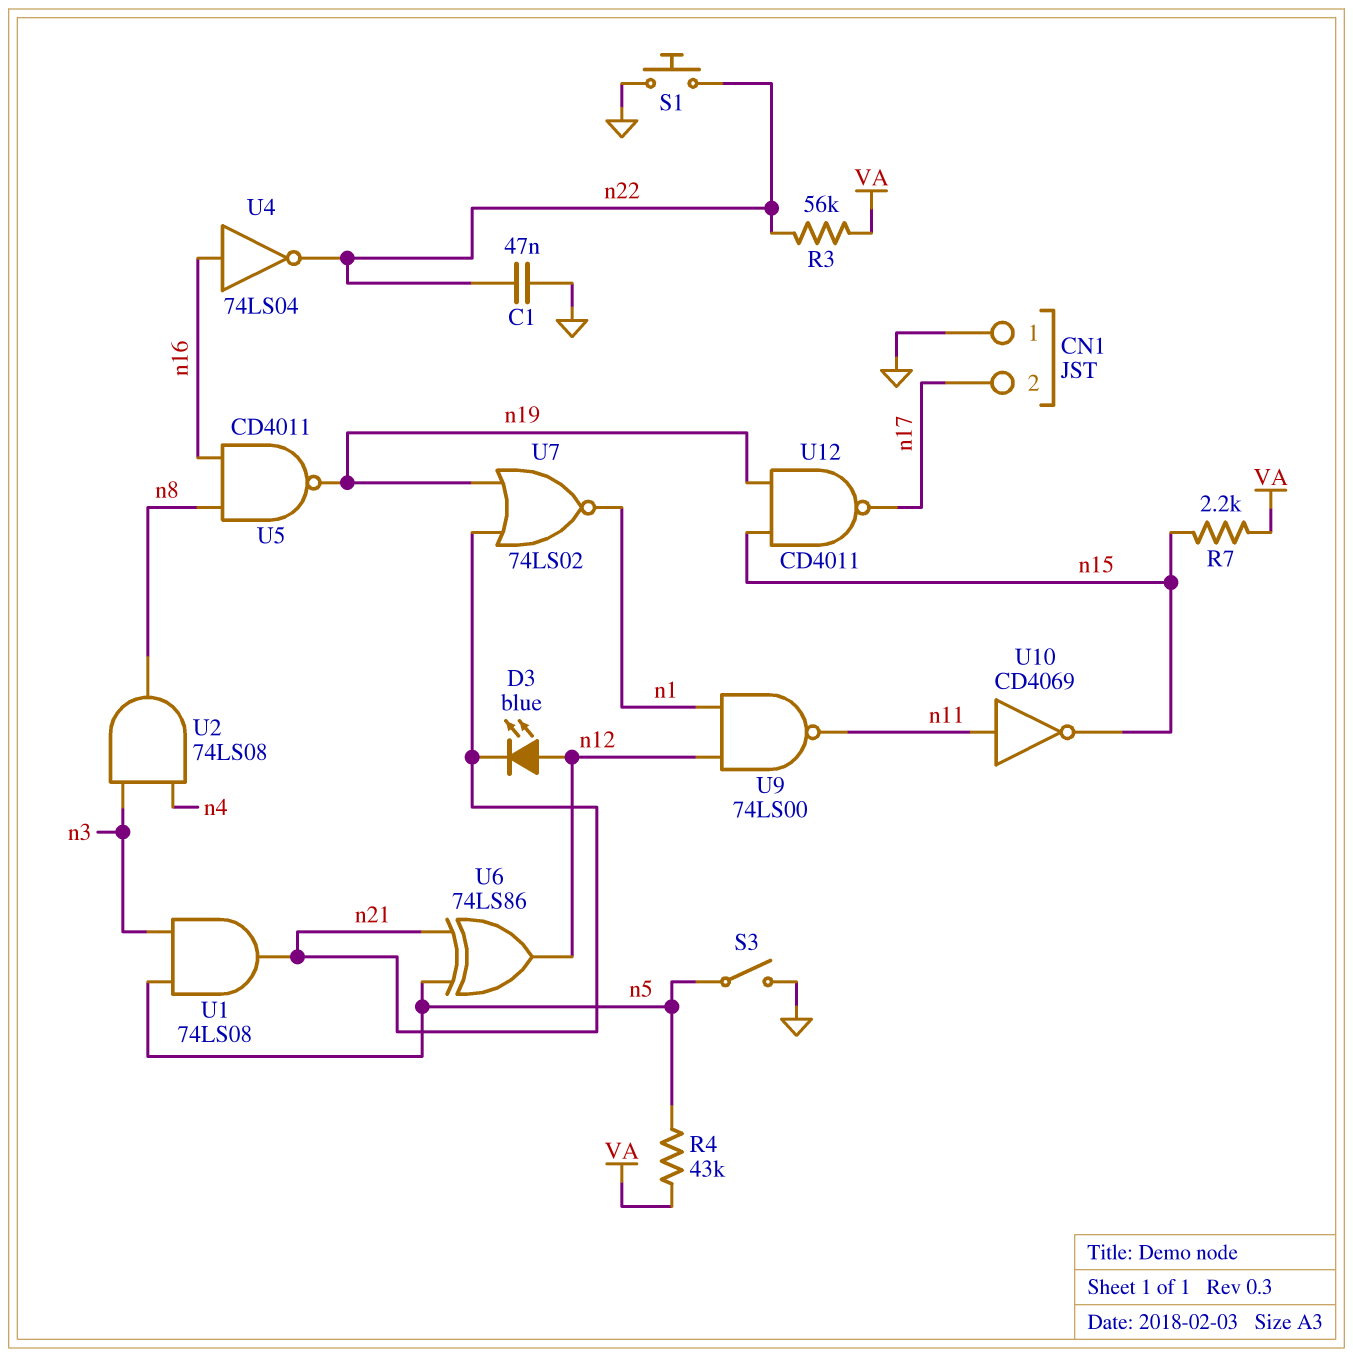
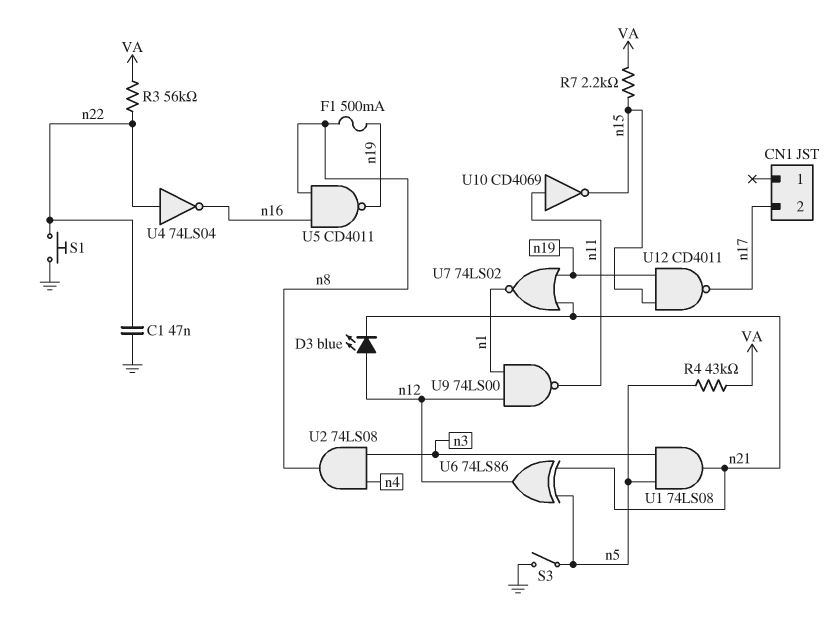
CN1 pin 1: GND -> none
F1: none -> 500mA (n8, n19)
U4: NOT 74LS04 (in n16, out n22) -> NOT 74LS04 (in n22, out n16)

